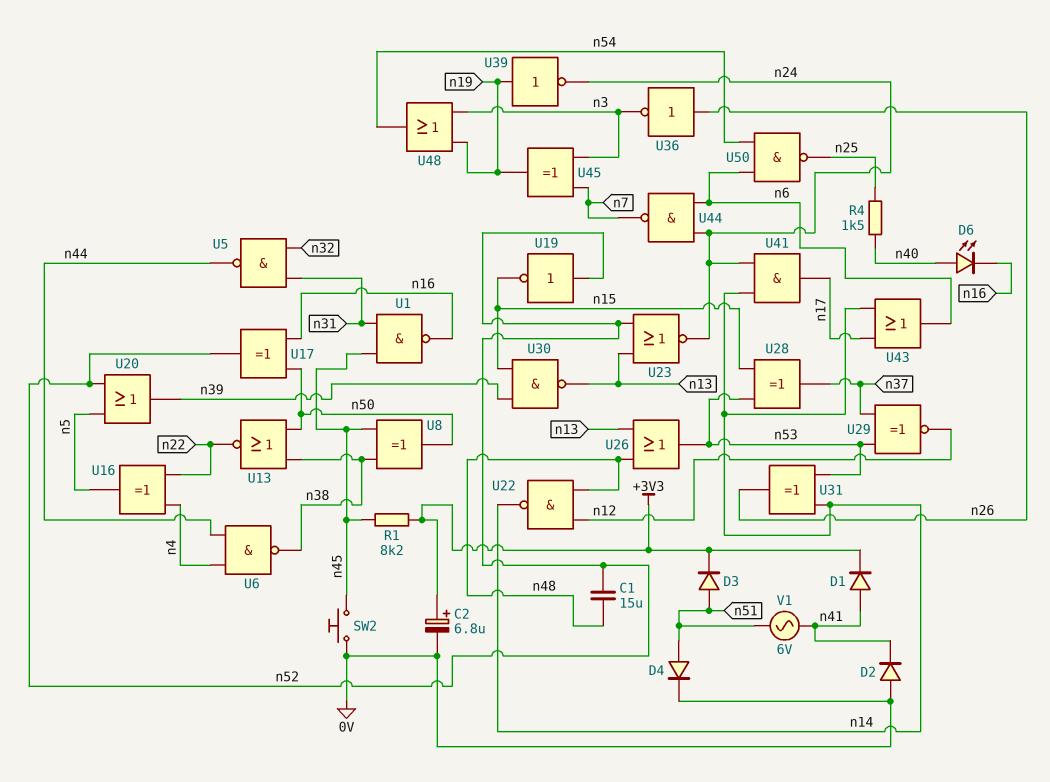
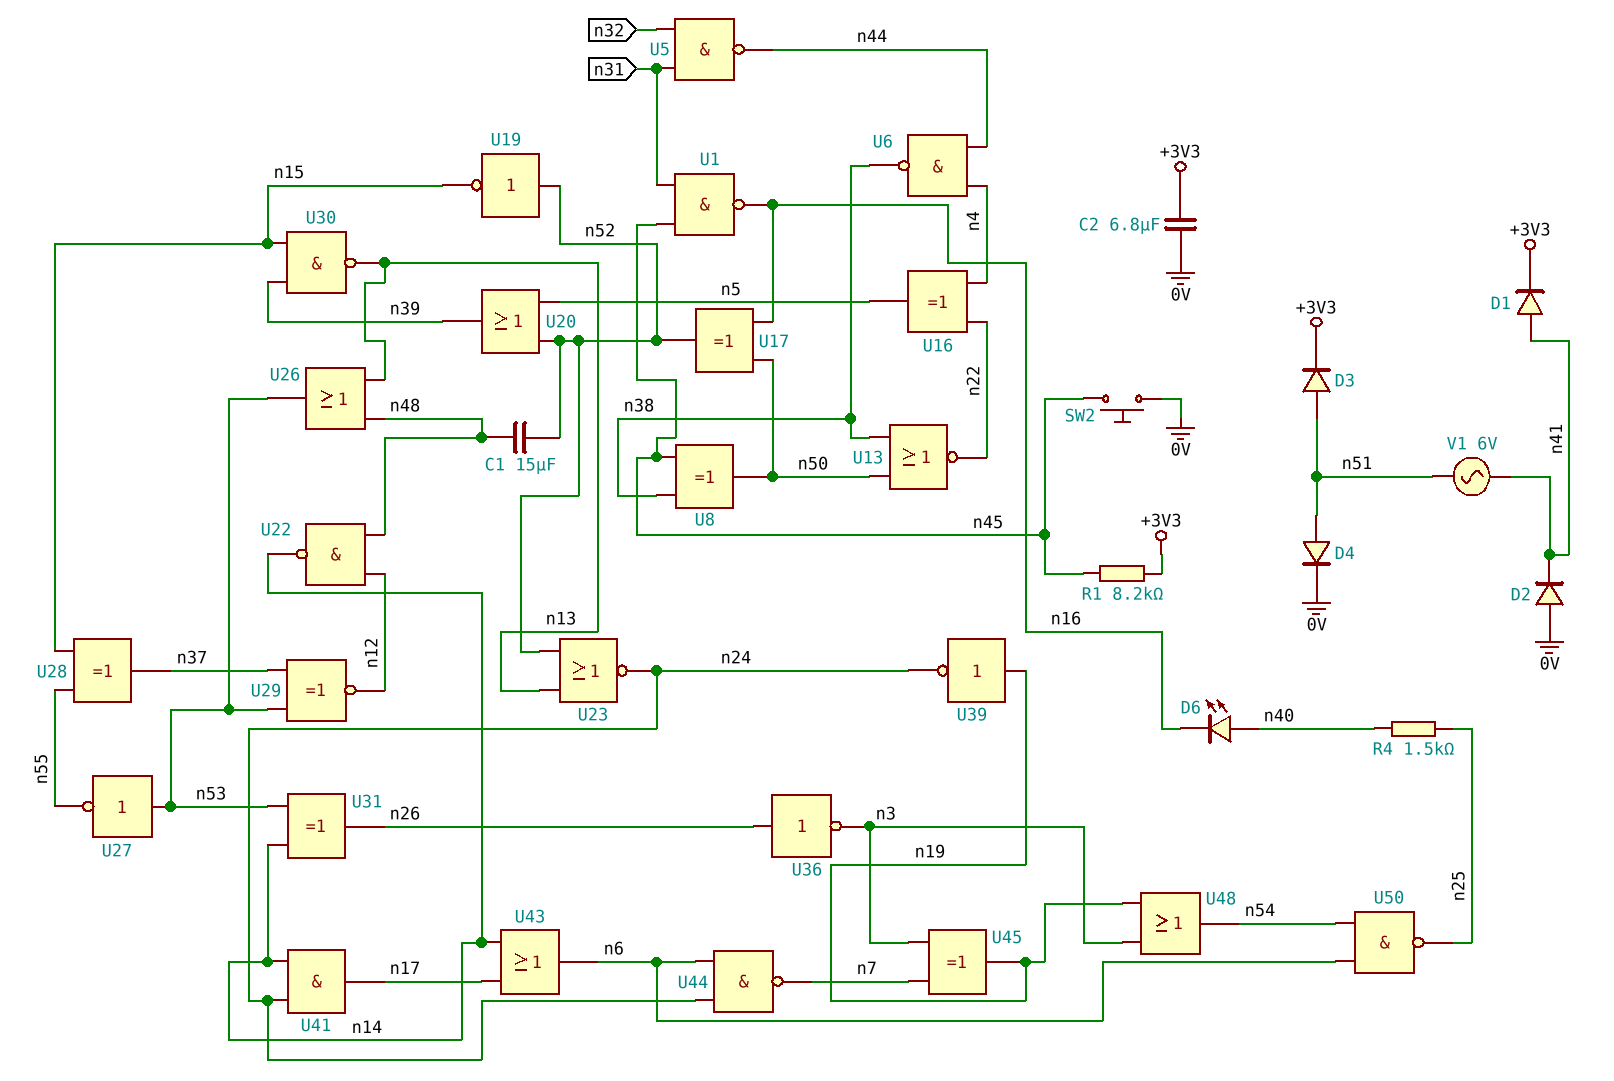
C2: 6.8uF (plus +3V3, minus 0V) -> 6.8uF (+3V3, 0V)
U27: none -> NOT (in n53, out n55)
U28: XOR (in n15, in n53, out n37) -> XOR (in n15, in n55, out n37)

